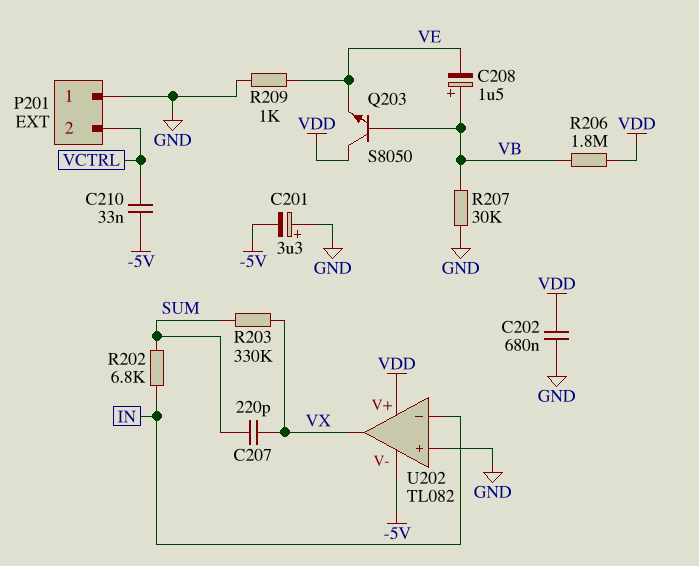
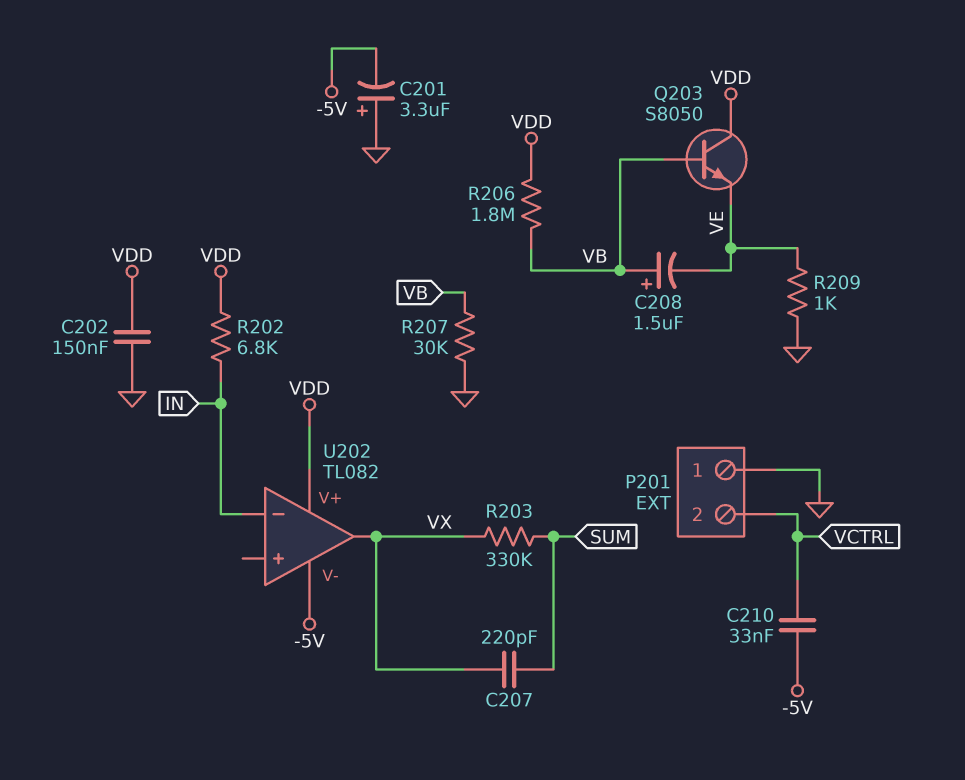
C202: 680nF (GND, VDD) -> 150nF (GND, VDD)
R202: 6.8k (IN, SUM) -> 6.8k (IN, VDD)
U202 pin in+: GND -> none

